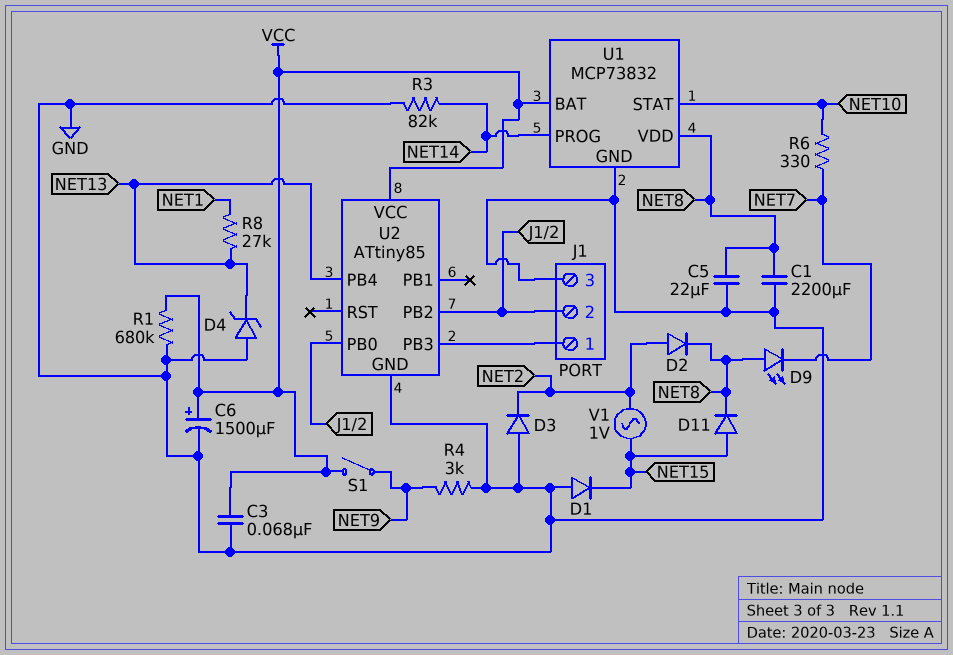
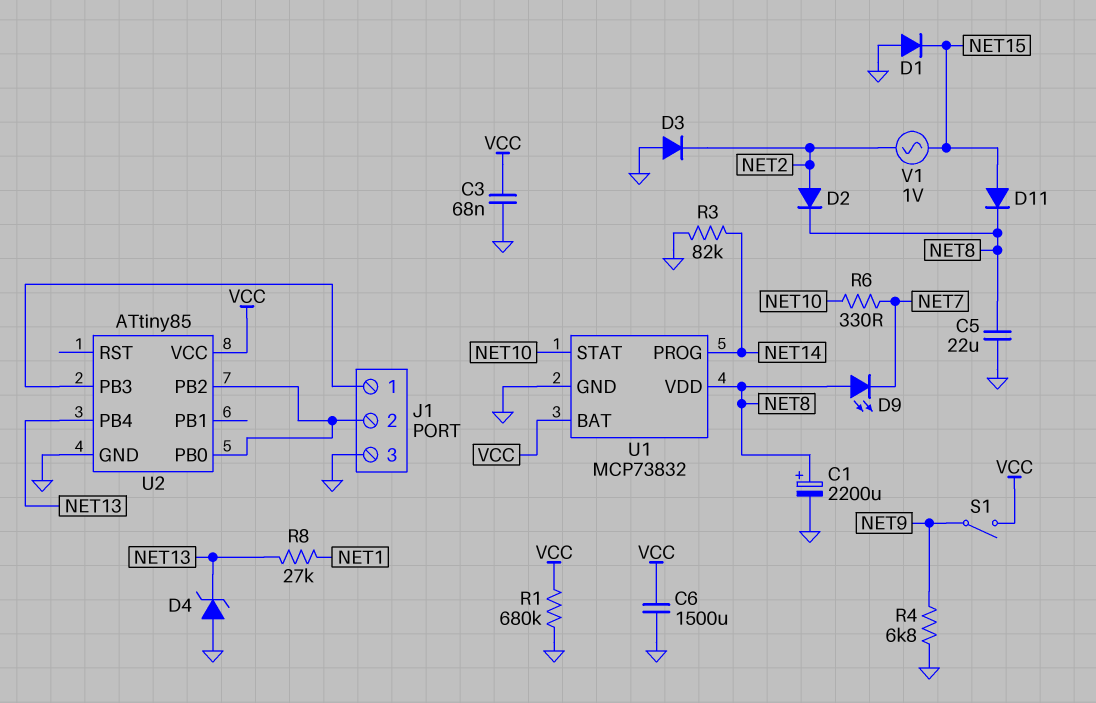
C1: 2200uF (GND, NET8) -> 2200uF (plus NET8, minus GND)
C6: 1500uF (plus VCC, minus GND) -> 1500uF (GND, VCC)
R4: 3k (GND, NET9) -> 6.8k (GND, NET9)

